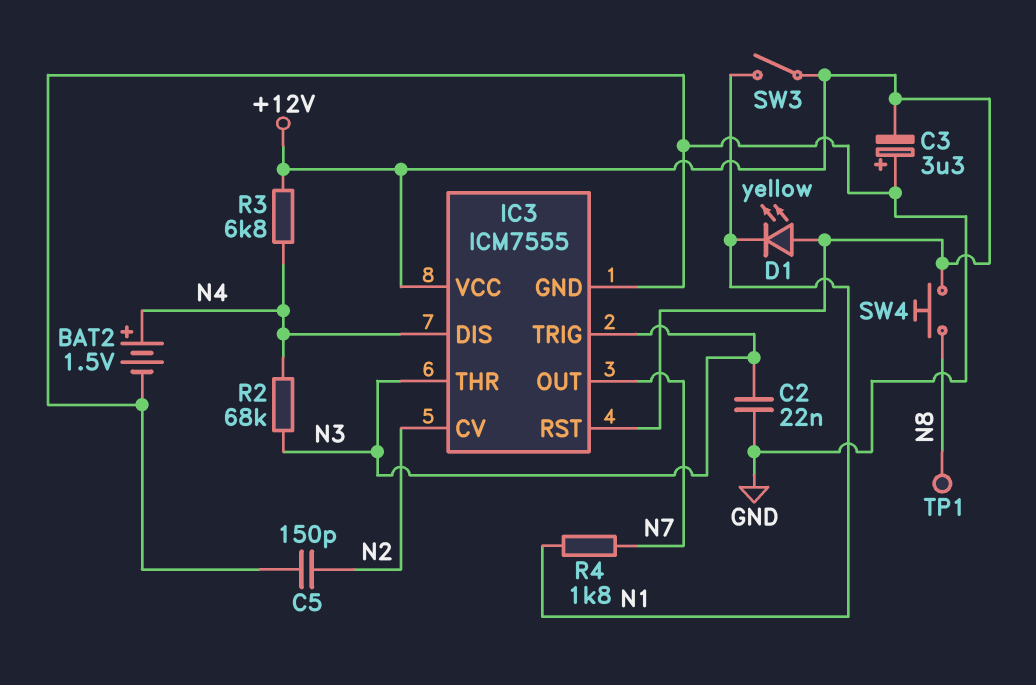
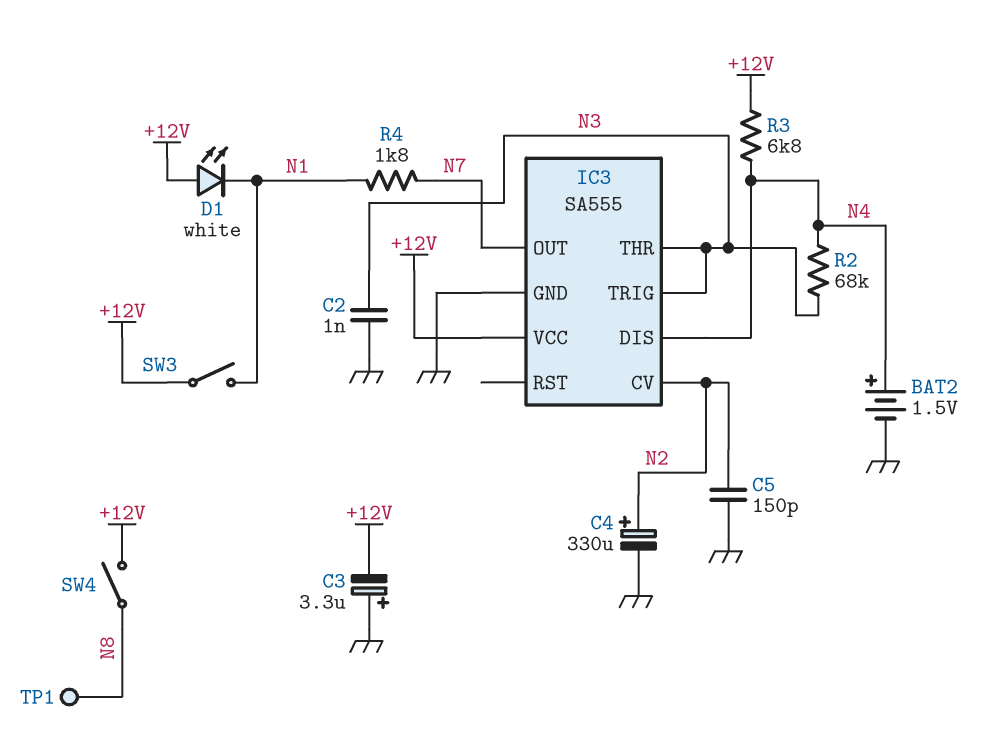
C2: 22nF (GND, N3) -> 1nF (GND, N3)
C4: none -> 330uF (plus N2, minus GND)
D1: LED yellow (A +12V, K N1) -> LED white (A +12V, K N1)
IC3: ICM7555 -> SA555
IC3 pin RST: +12V -> none
SW4: button (+12V, N8) -> switch (+12V, N8)

